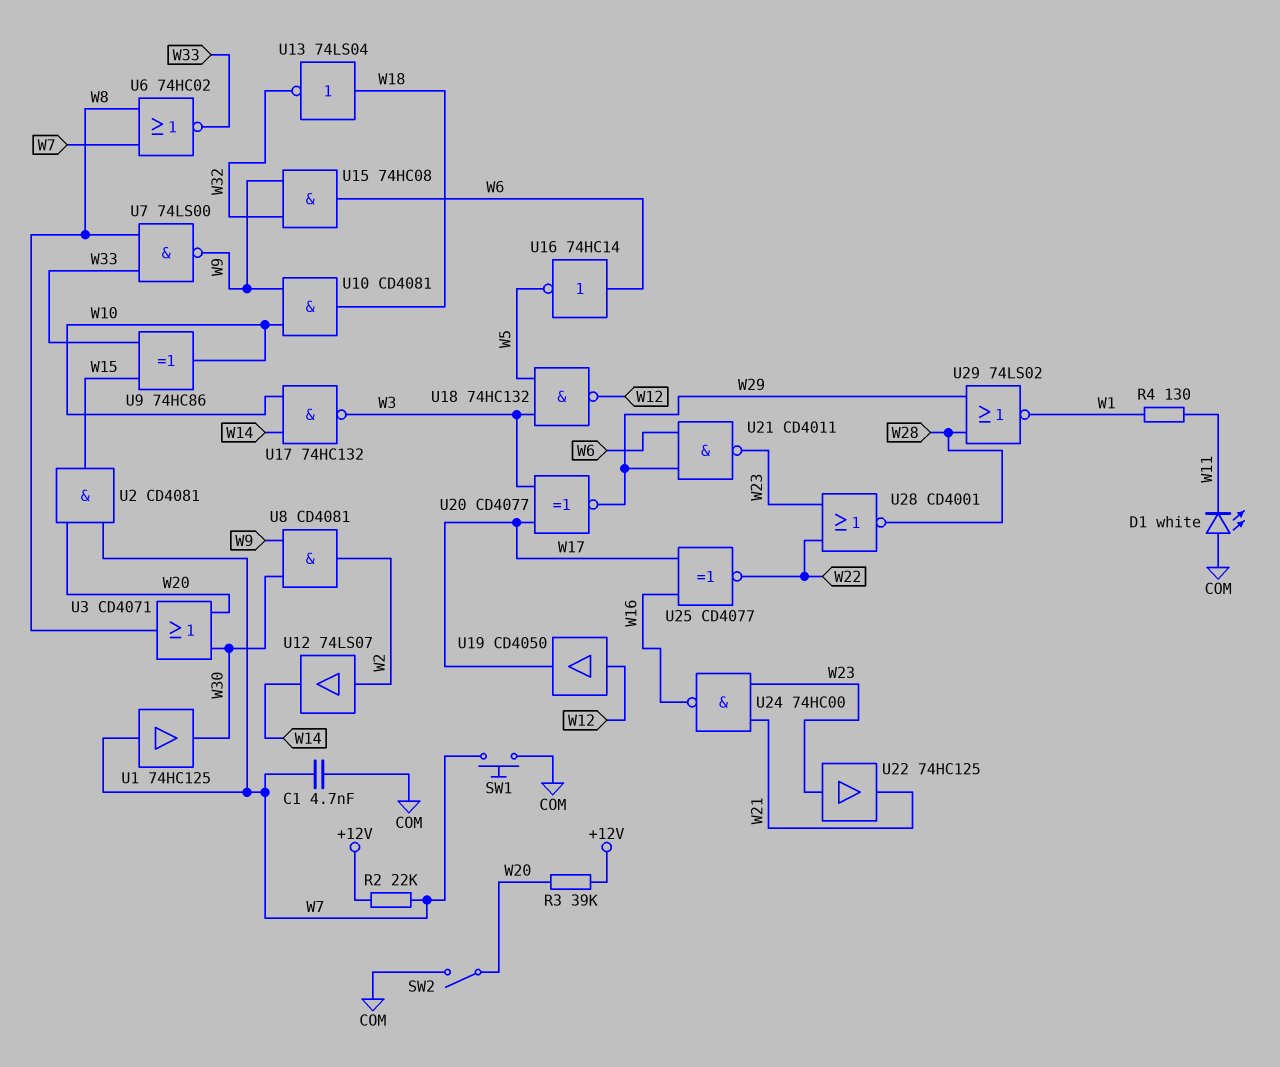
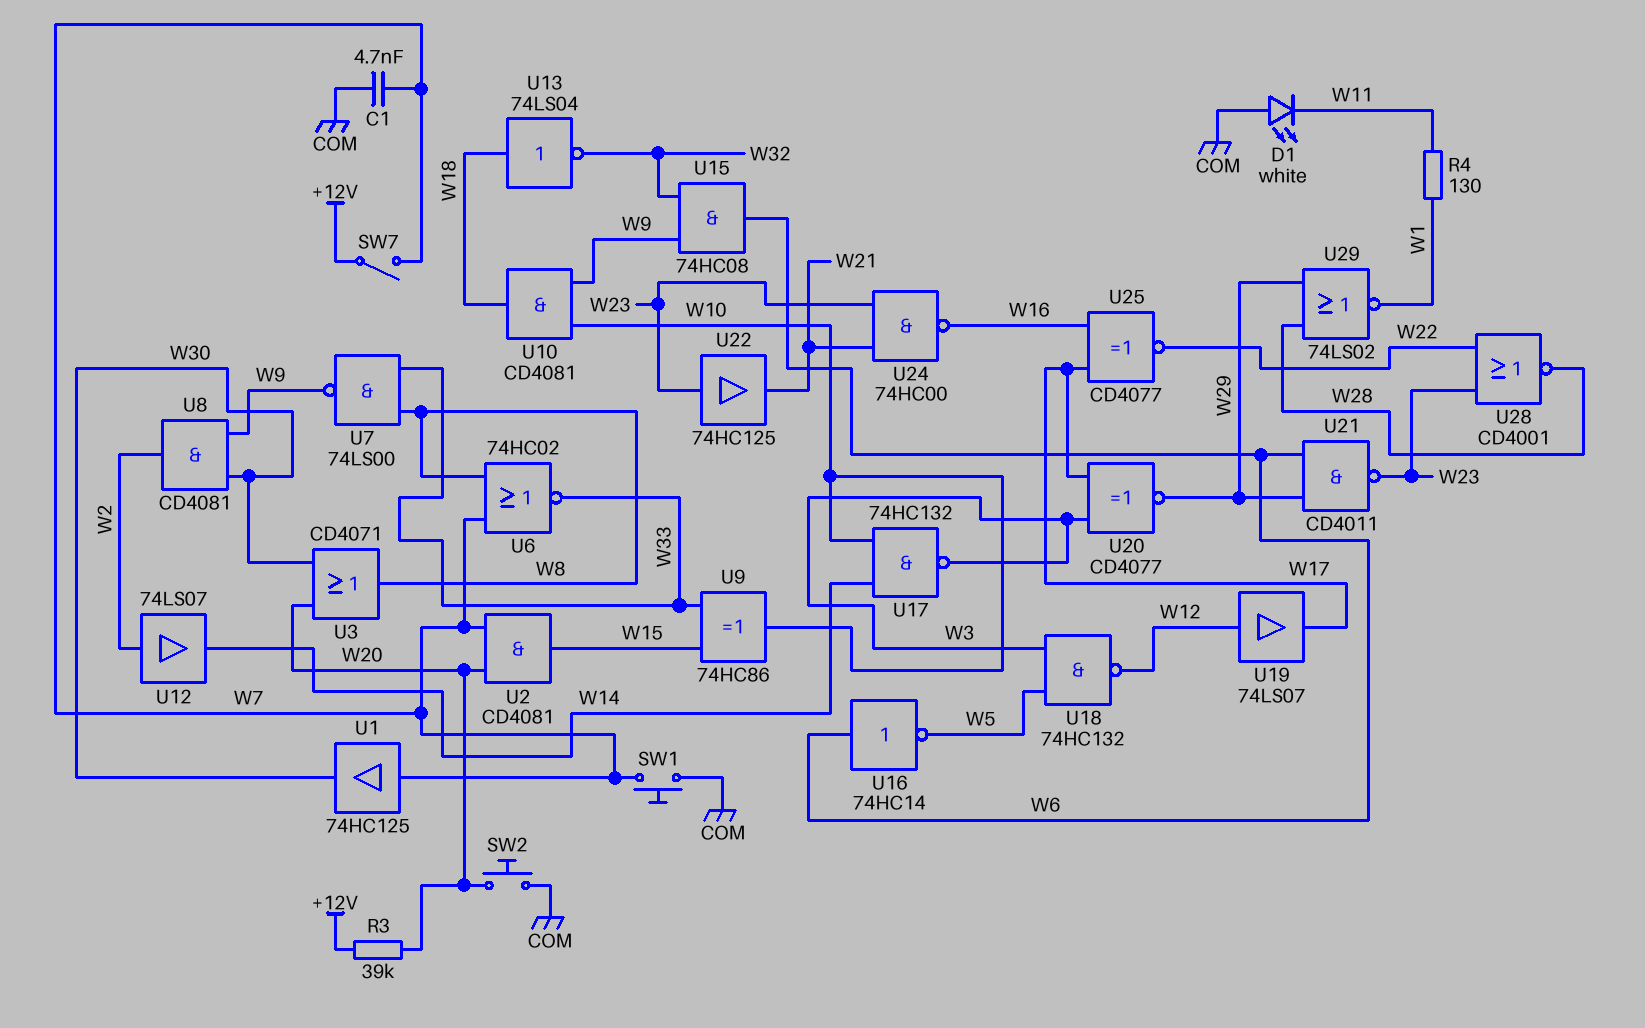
R2: 22k (+12V, W7) -> none
SW2: switch (COM, W20) -> button (COM, W20)
SW7: none -> switch (+12V, W7)
U19: buffer CD4050 (in W12, out W17) -> buffer 74LS07 (in W12, out W17)

